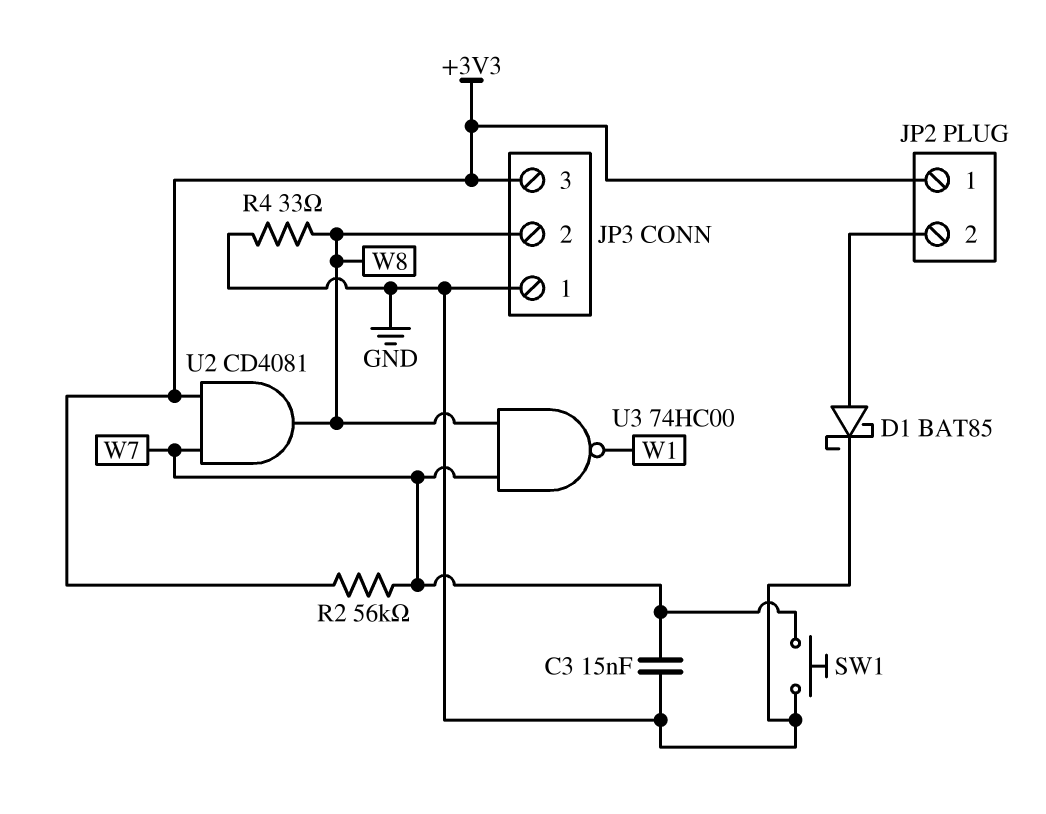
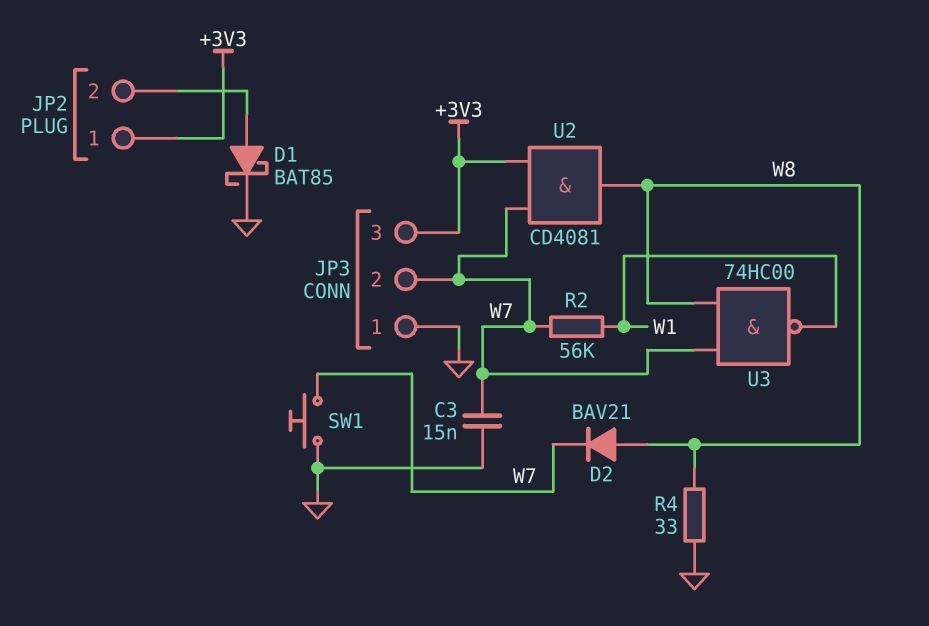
D2: none -> diode BAV21 (A W8, K W7)
JP3 pin 2: W8 -> W7
R2: 56k (+3V3, W7) -> 56k (W1, W7)

